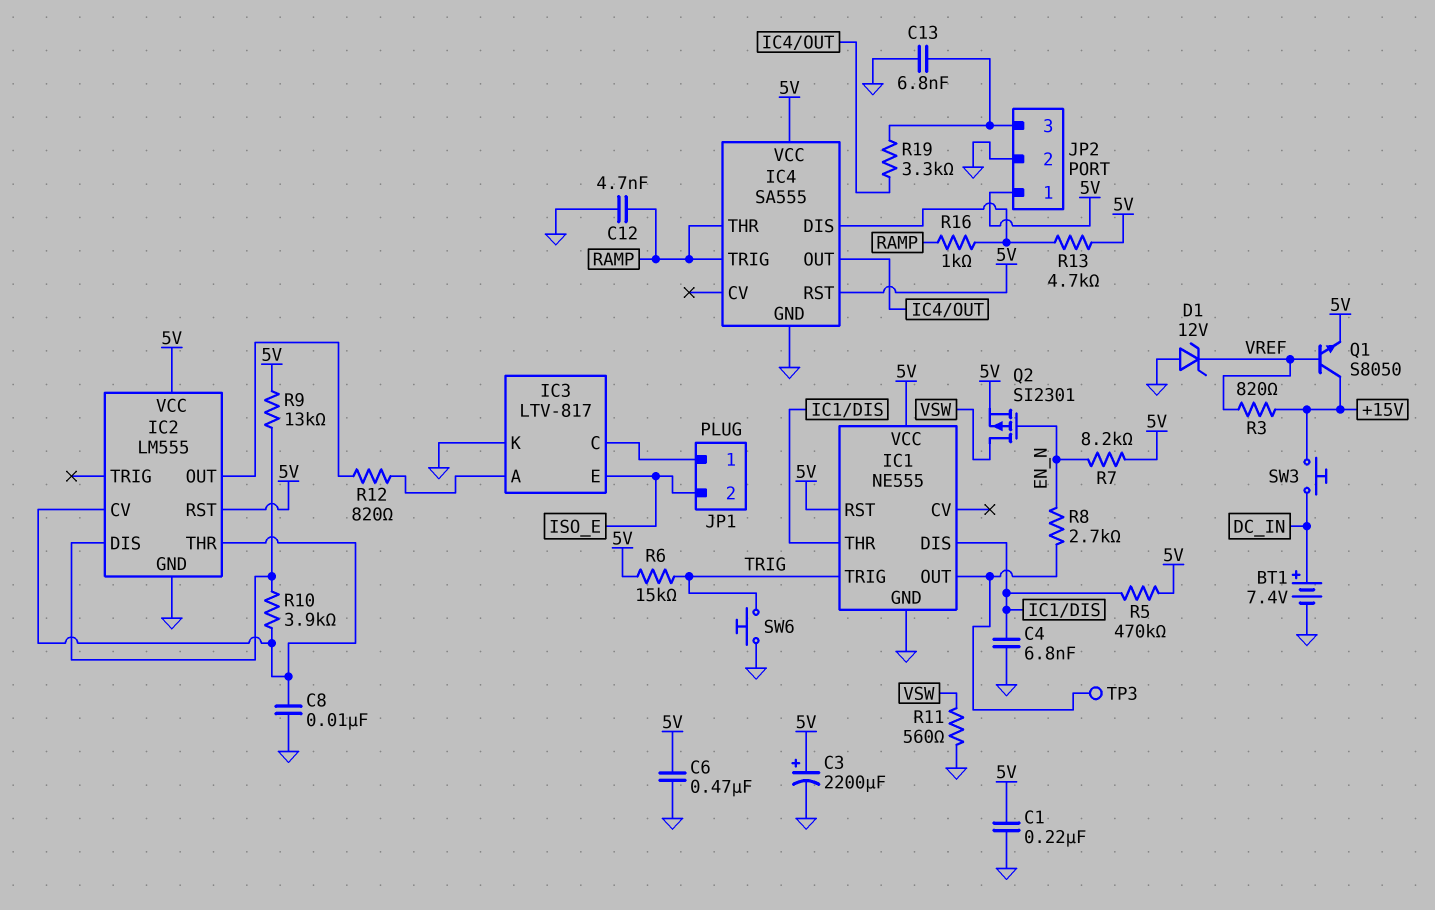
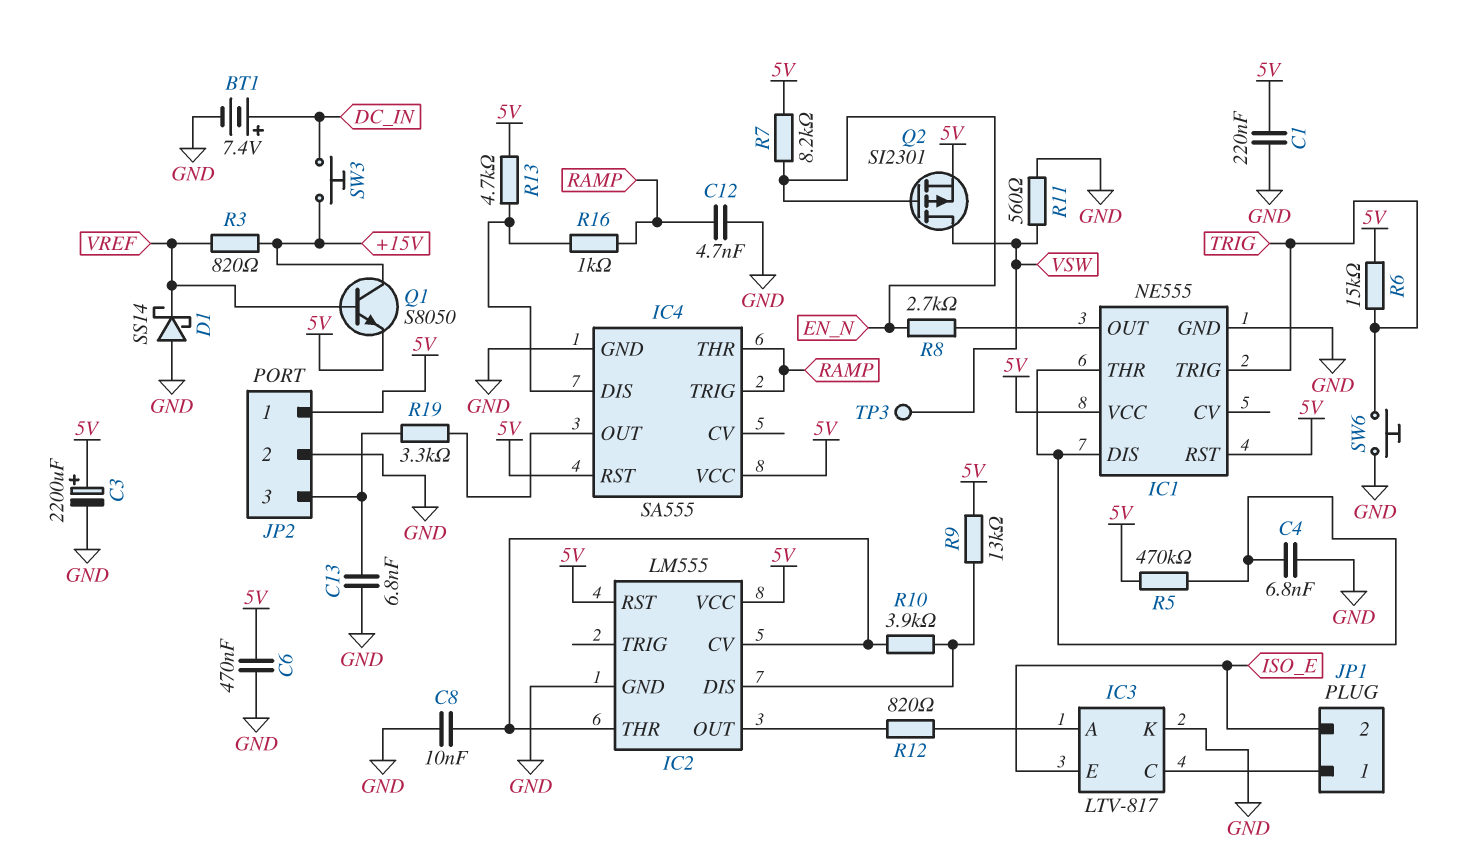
D1: zener 12V (A GND, K VREF) -> schottky SS14 (A GND, K VREF)
TP3: test point (IC1/OUT) -> test point (VSW)

